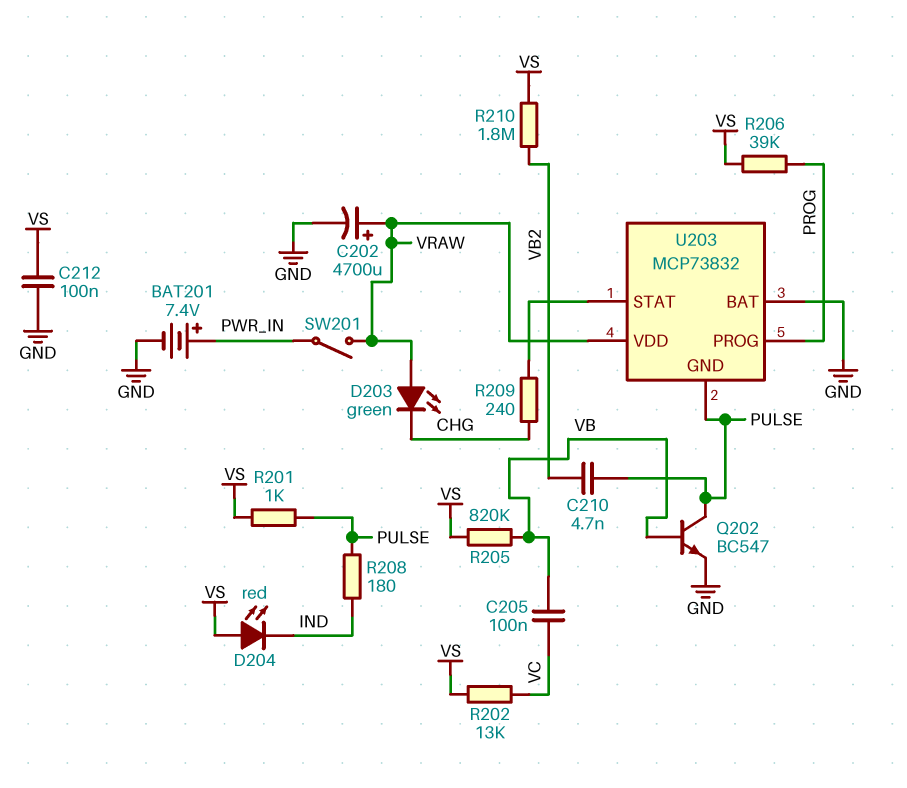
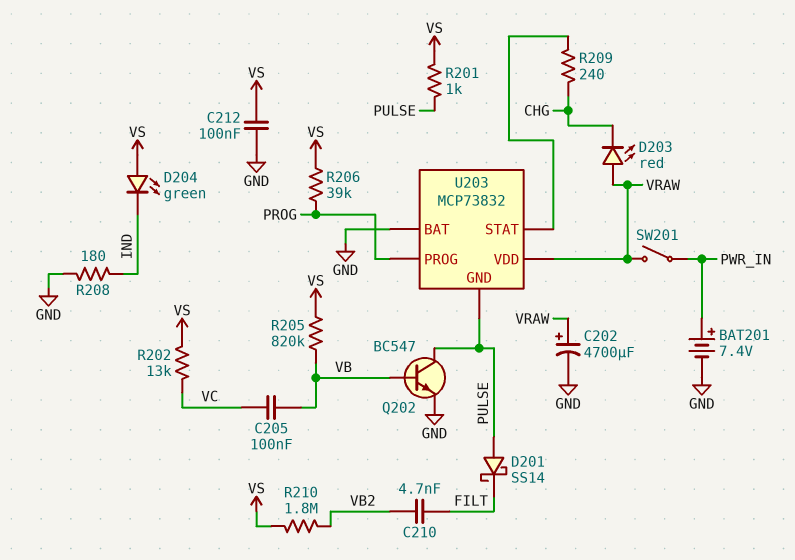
C210: 4.7nF (PULSE, VB2) -> 4.7nF (FILT, VB2)
D201: none -> schottky SS14 (A PULSE, K FILT)
D203: LED green (A VRAW, K CHG) -> LED red (A VRAW, K CHG)
D204: LED red (A VS, K IND) -> LED green (A VS, K IND)
R208: 180 (IND, PULSE) -> 180 (GND, IND)

